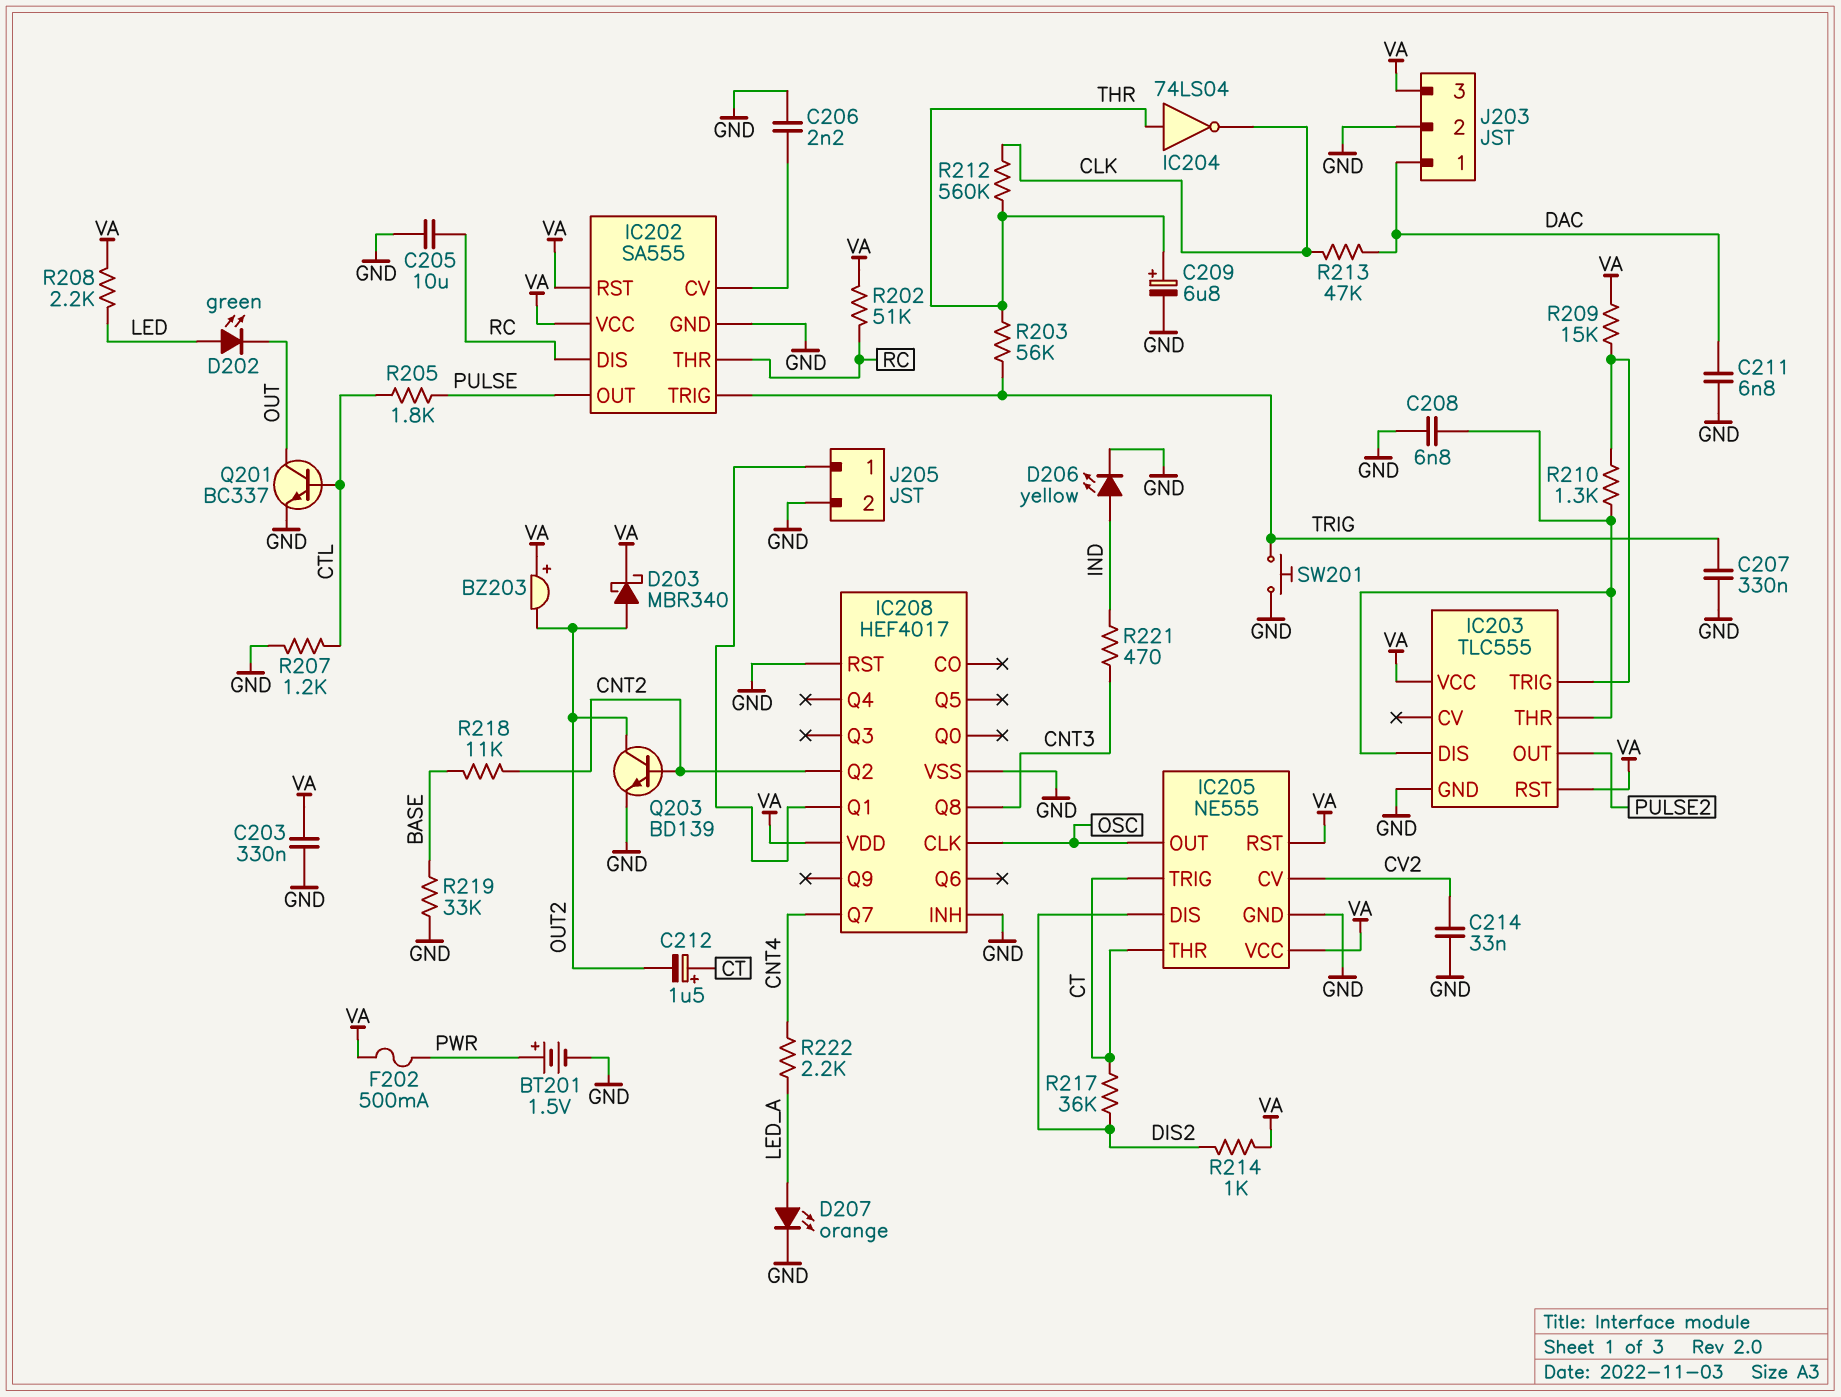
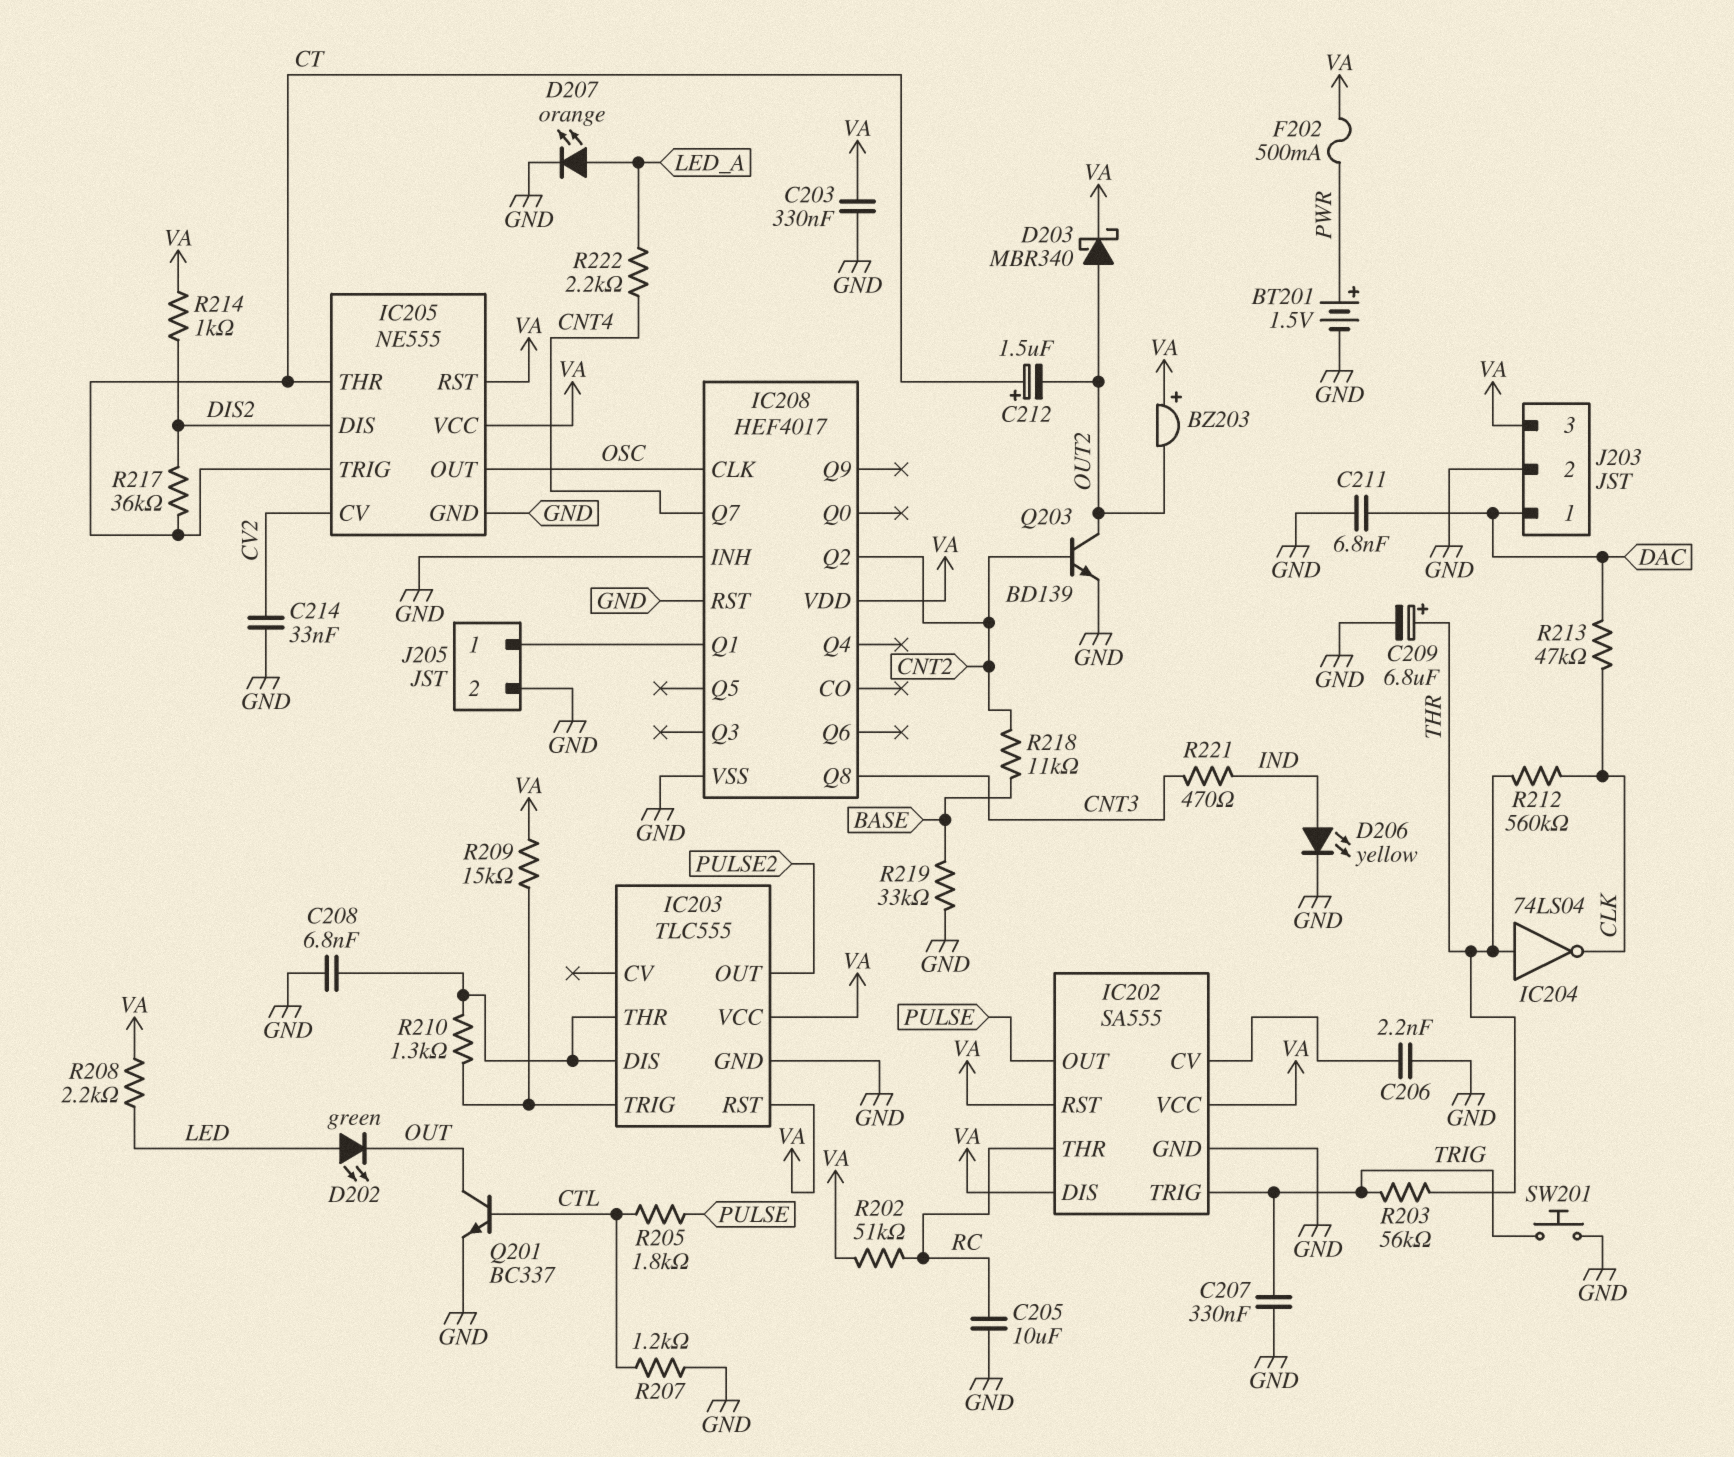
IC202 pin DIS: RC -> VA

